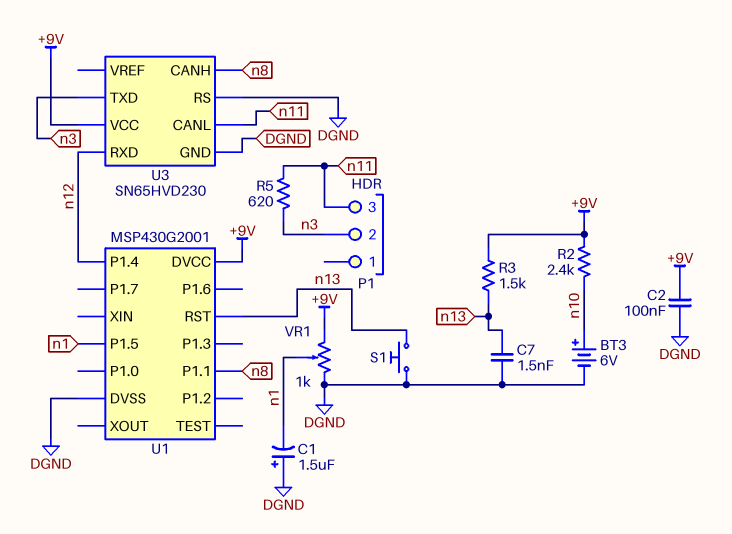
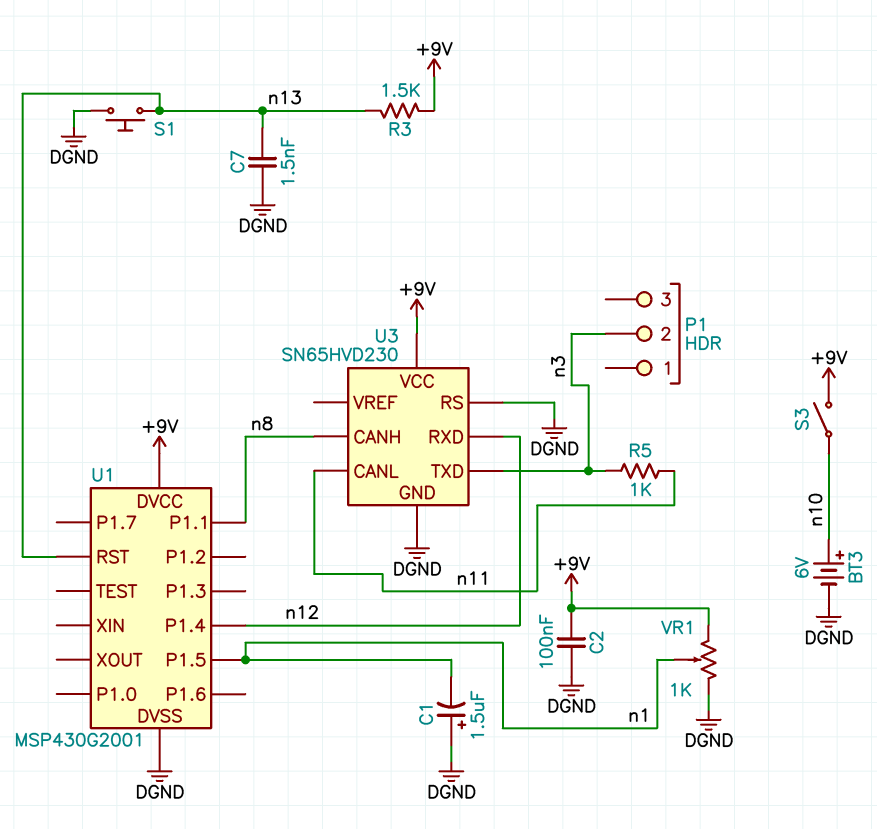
P1 pin 3: n11 -> none
R2: 2.4k (+9V, n10) -> none
R5: 620 (n3, n11) -> 1k (n3, n11)
S3: none -> switch (+9V, n10)

